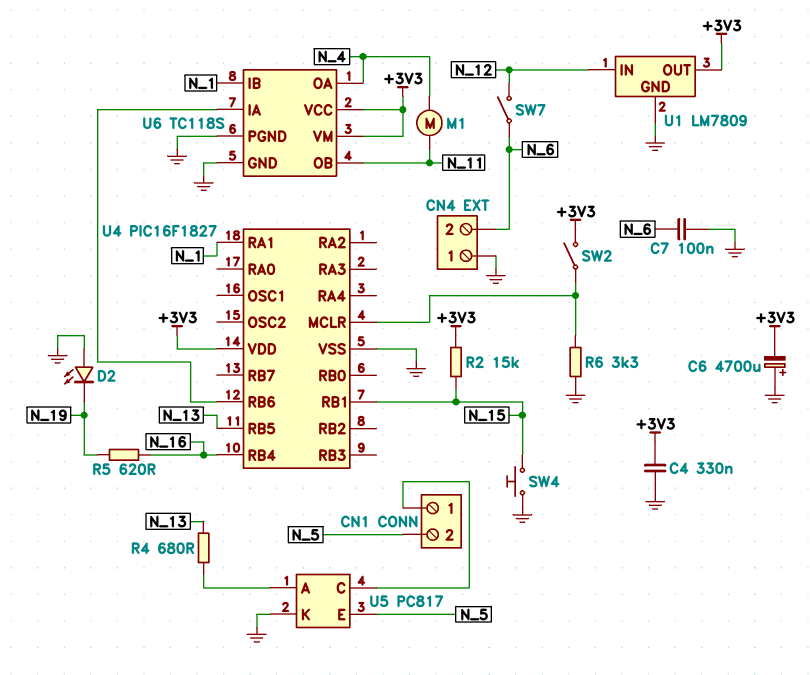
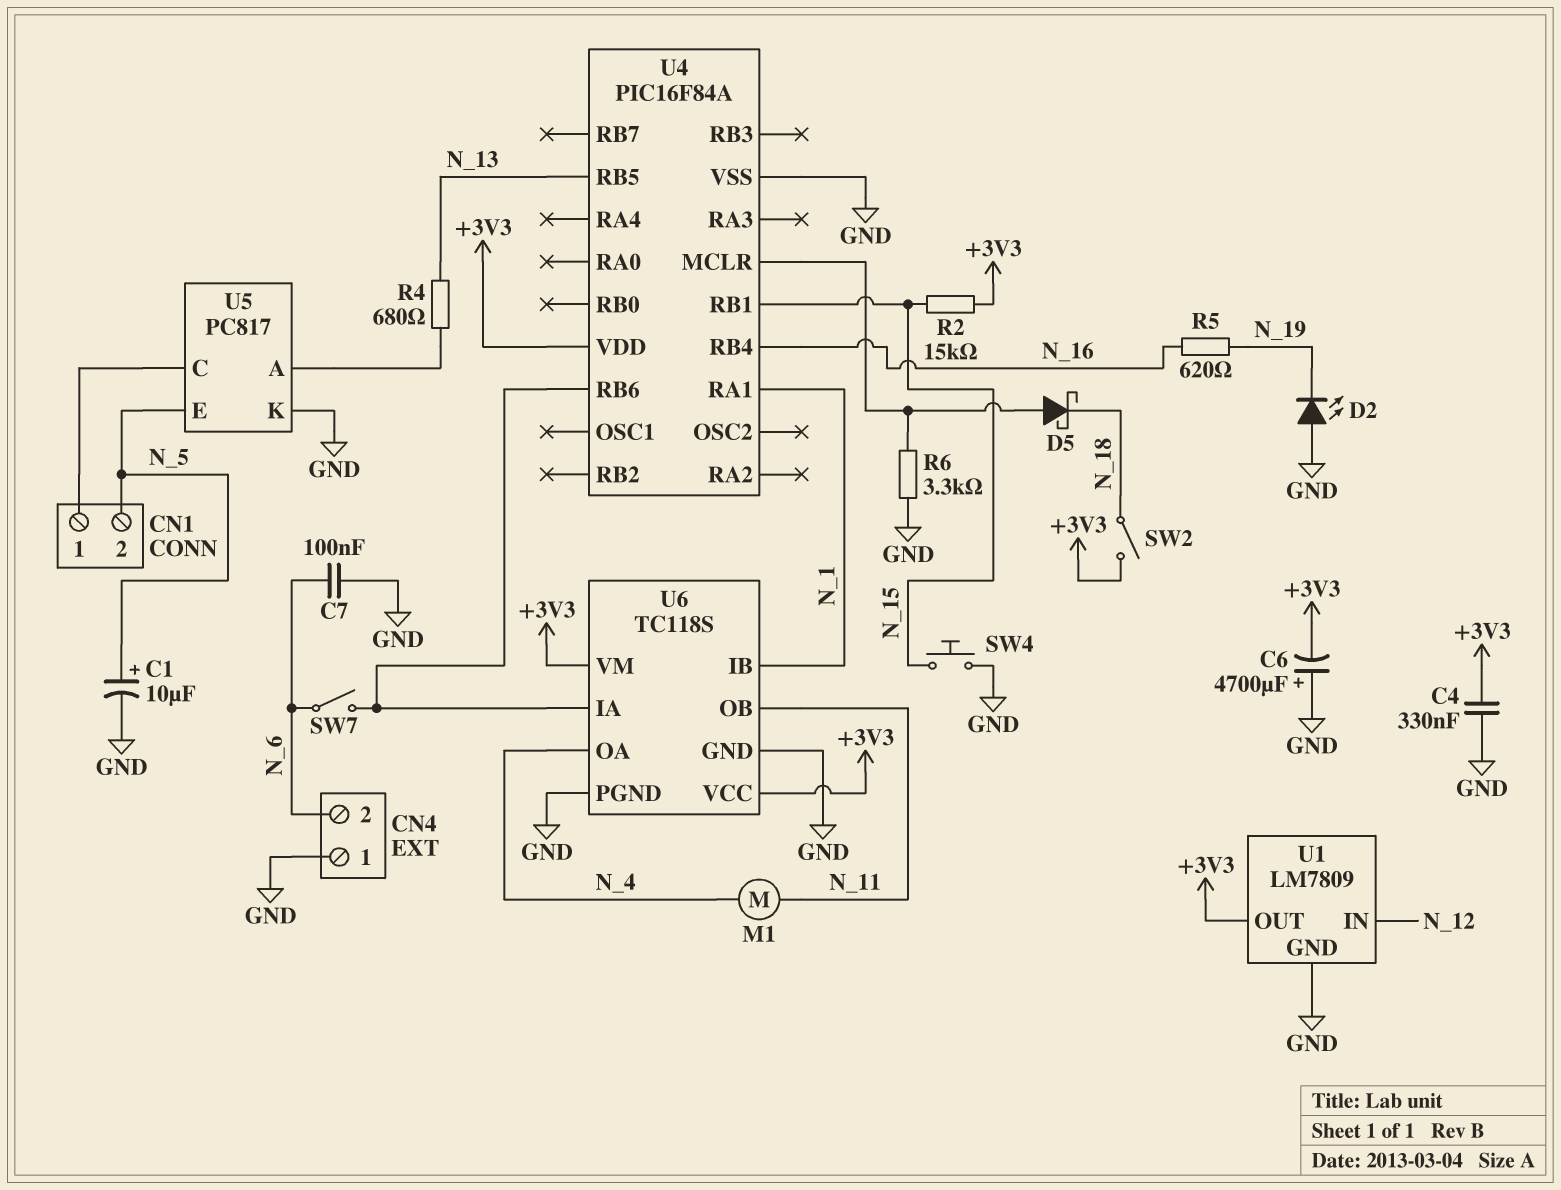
C1: none -> 10uF (plus N_5, minus GND)
D5: none -> schottky (A U4/MCLR, K N_18)
SW2: switch (+3V3, U4/MCLR) -> switch (+3V3, N_18)
SW7: switch (N_6, N_12) -> switch (N_6, U4/RB6)
U4: PIC16F1827 -> PIC16F84A

